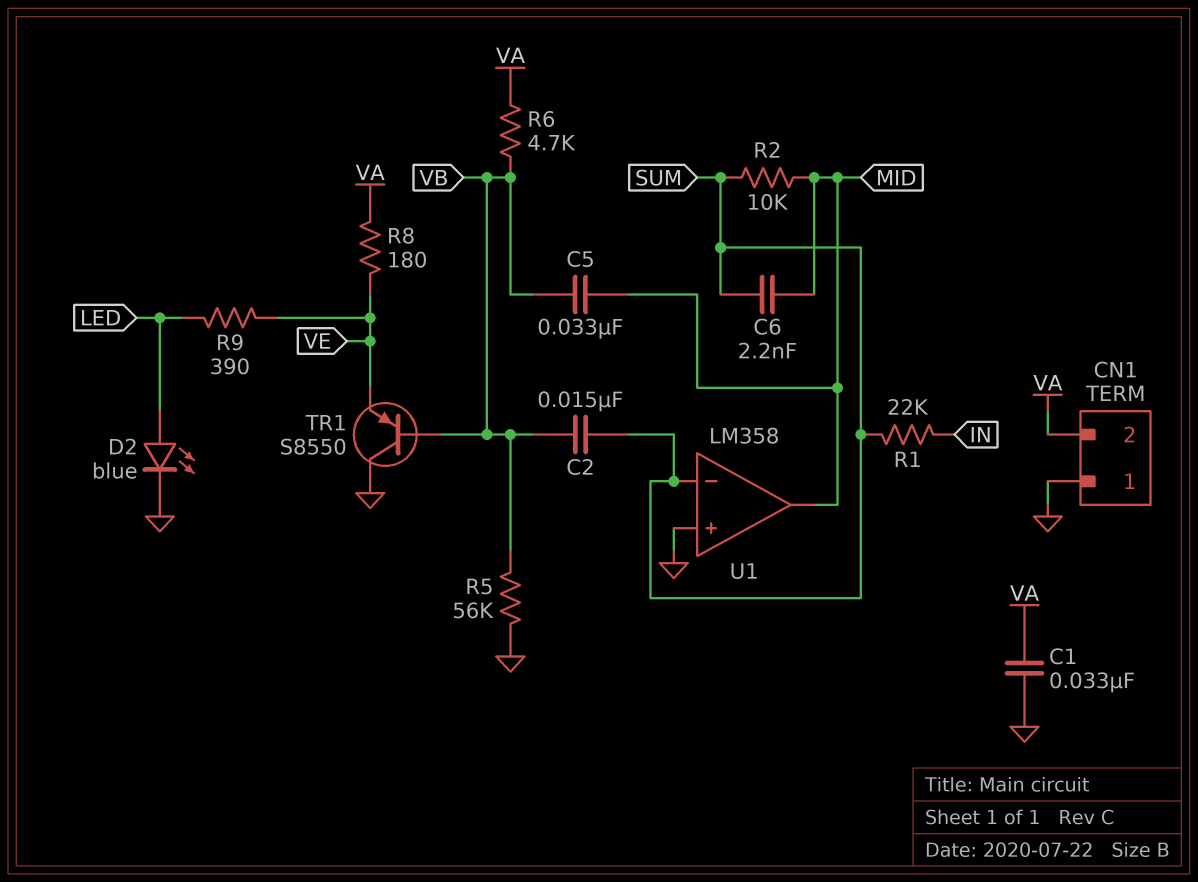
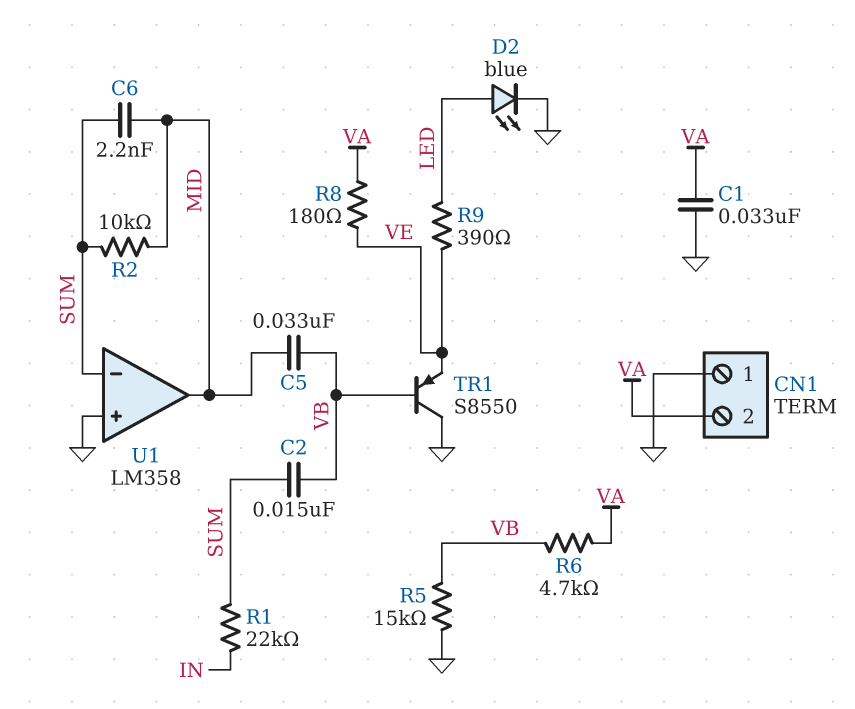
R5: 56k (GND, VB) -> 15k (GND, VB)

